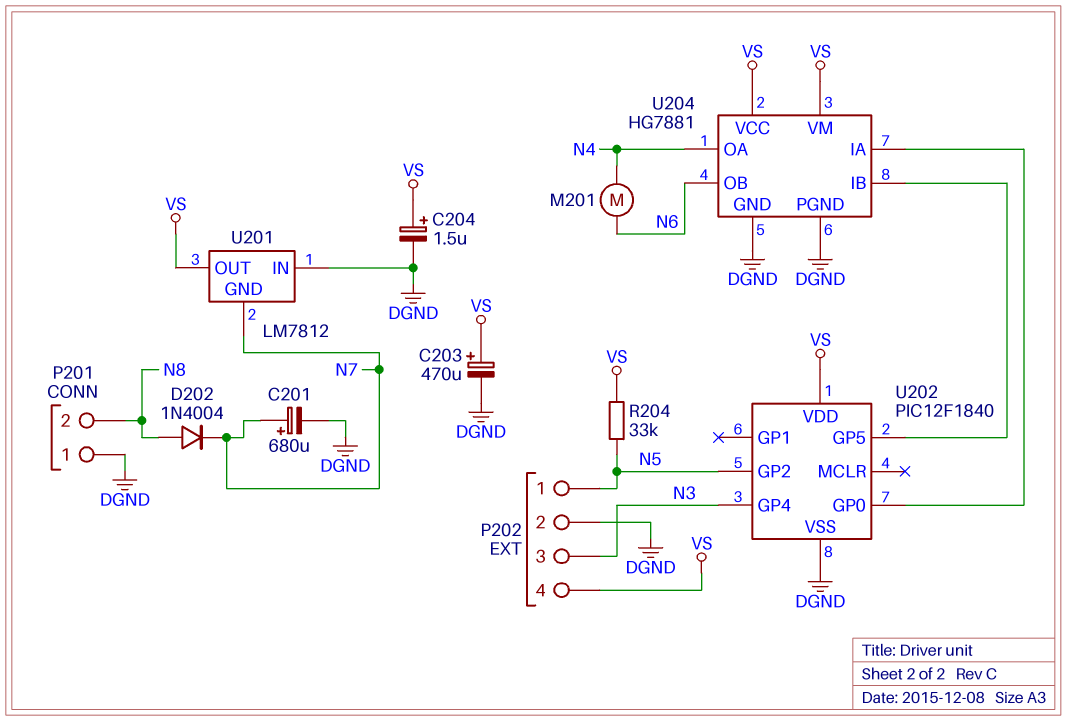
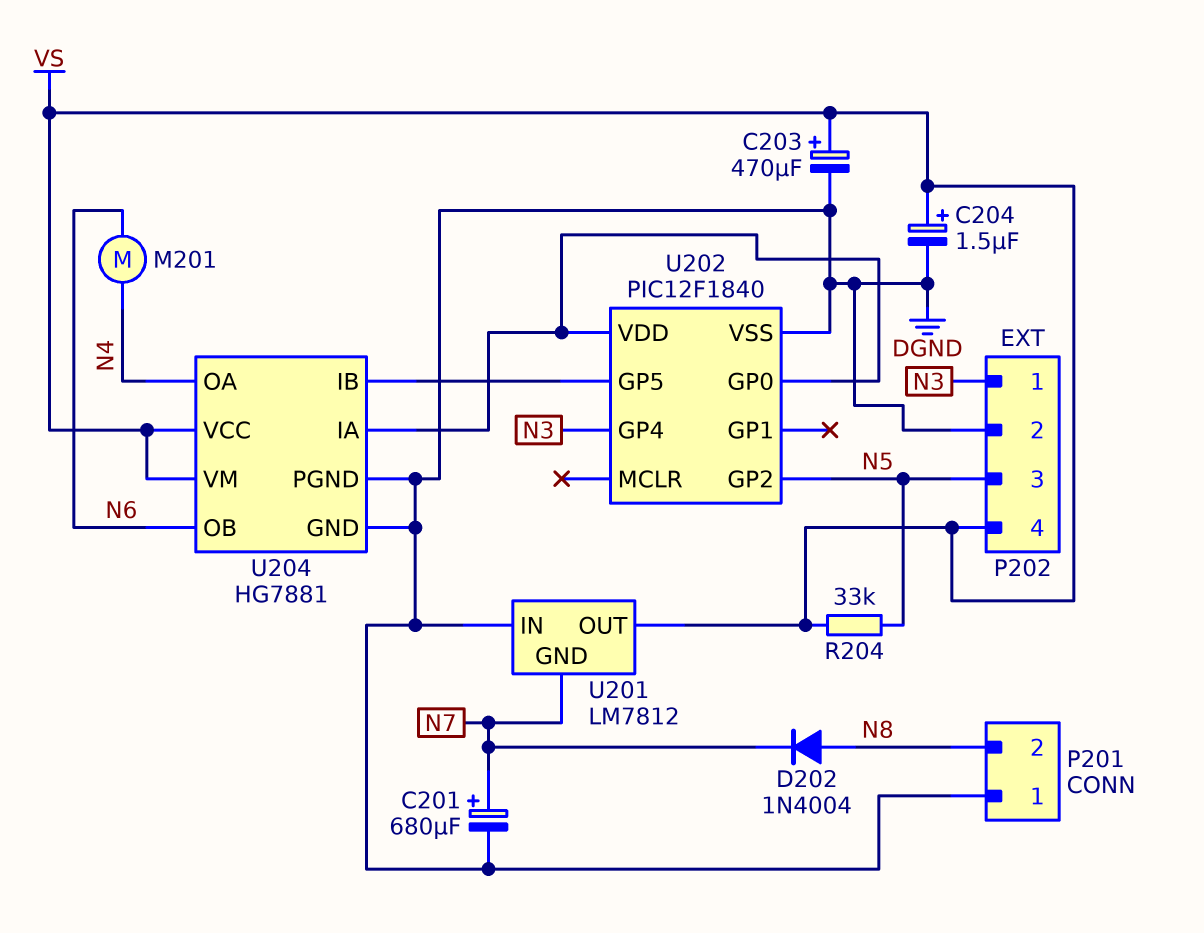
P202 pin 1: N5 -> N3
P202 pin 3: N3 -> N5
U202 pin VDD: VS -> U202/GP0

